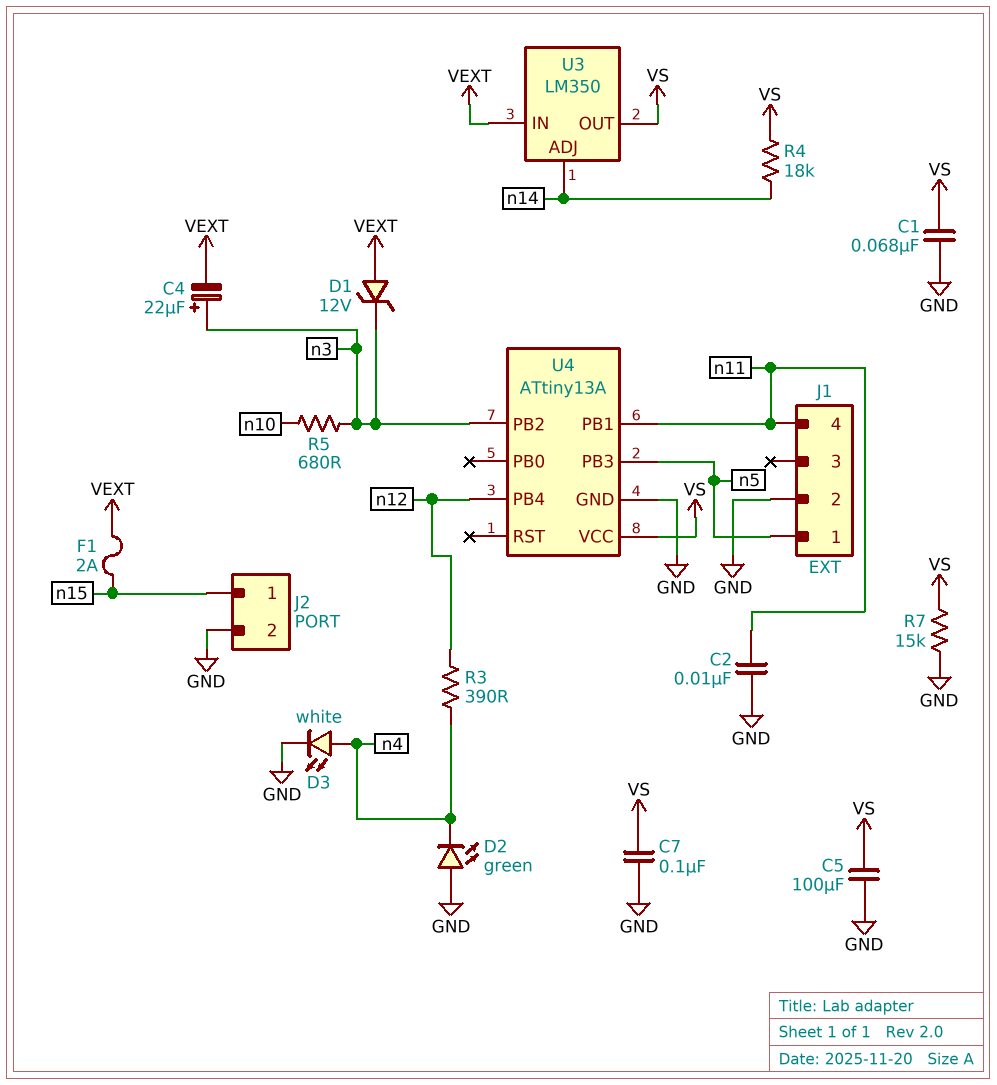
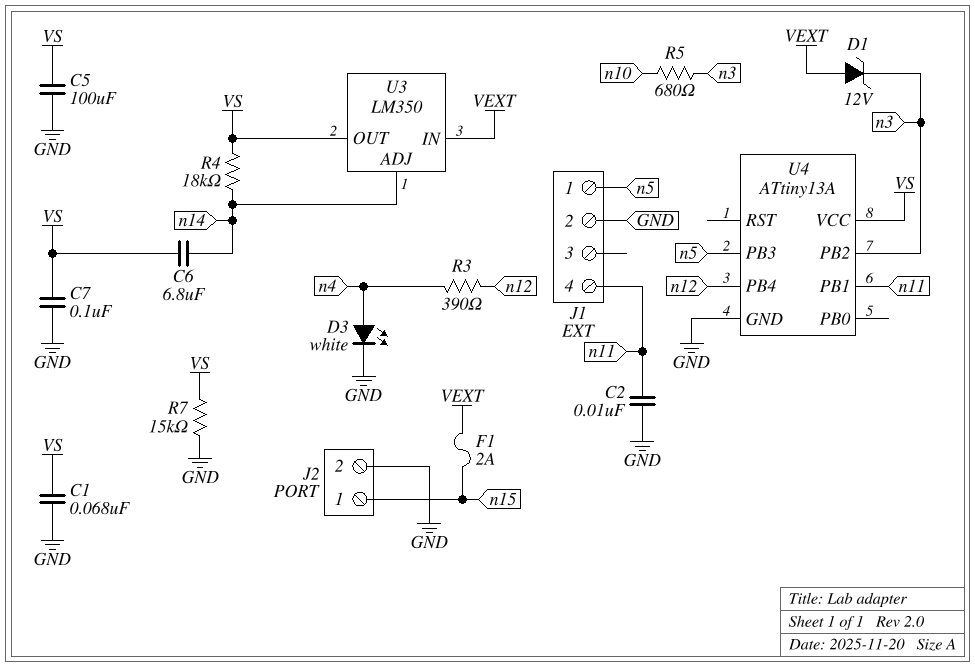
C4: 22uF (plus n3, minus VEXT) -> none
C6: none -> 6.8uF (VS, n14)
D2: LED green (A GND, K n4) -> none

